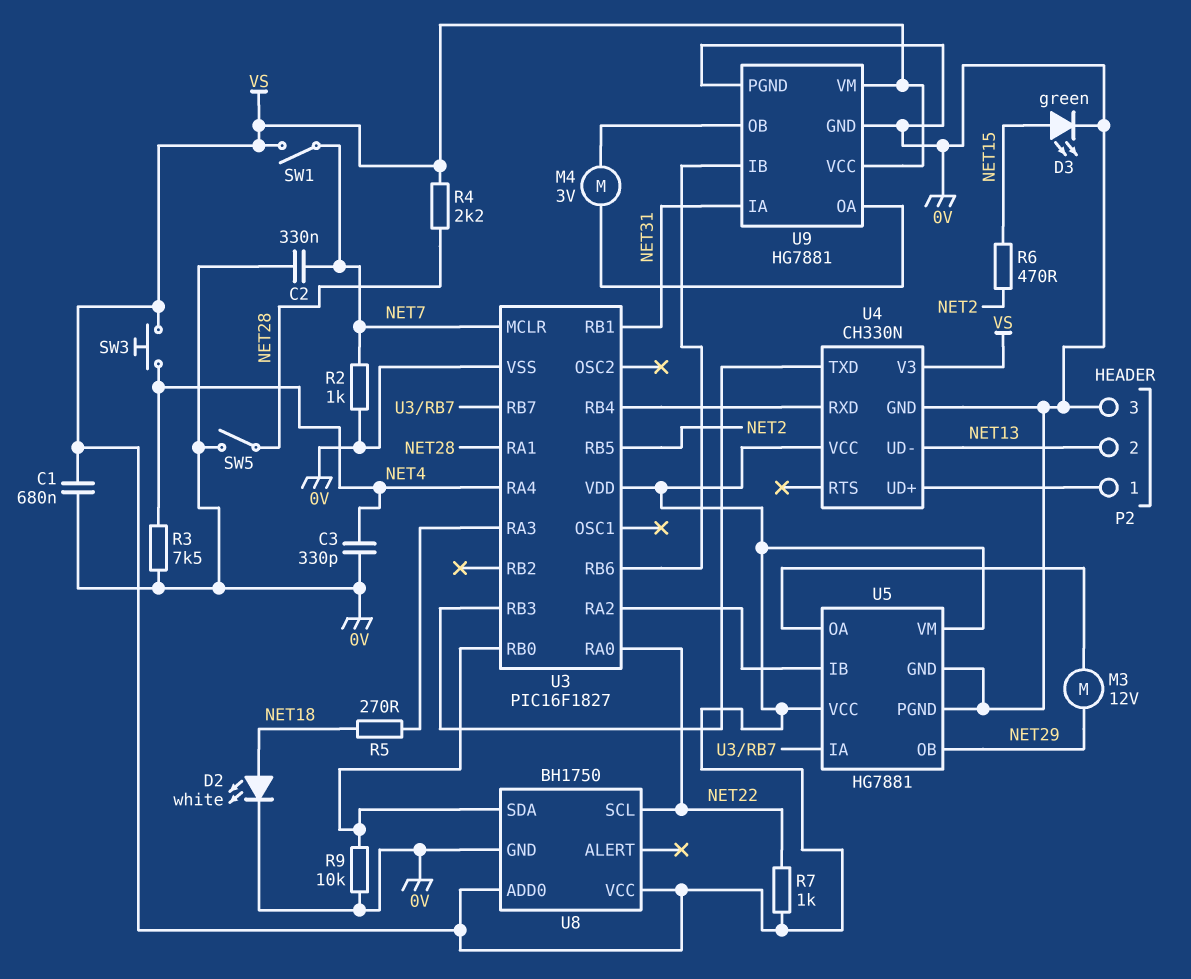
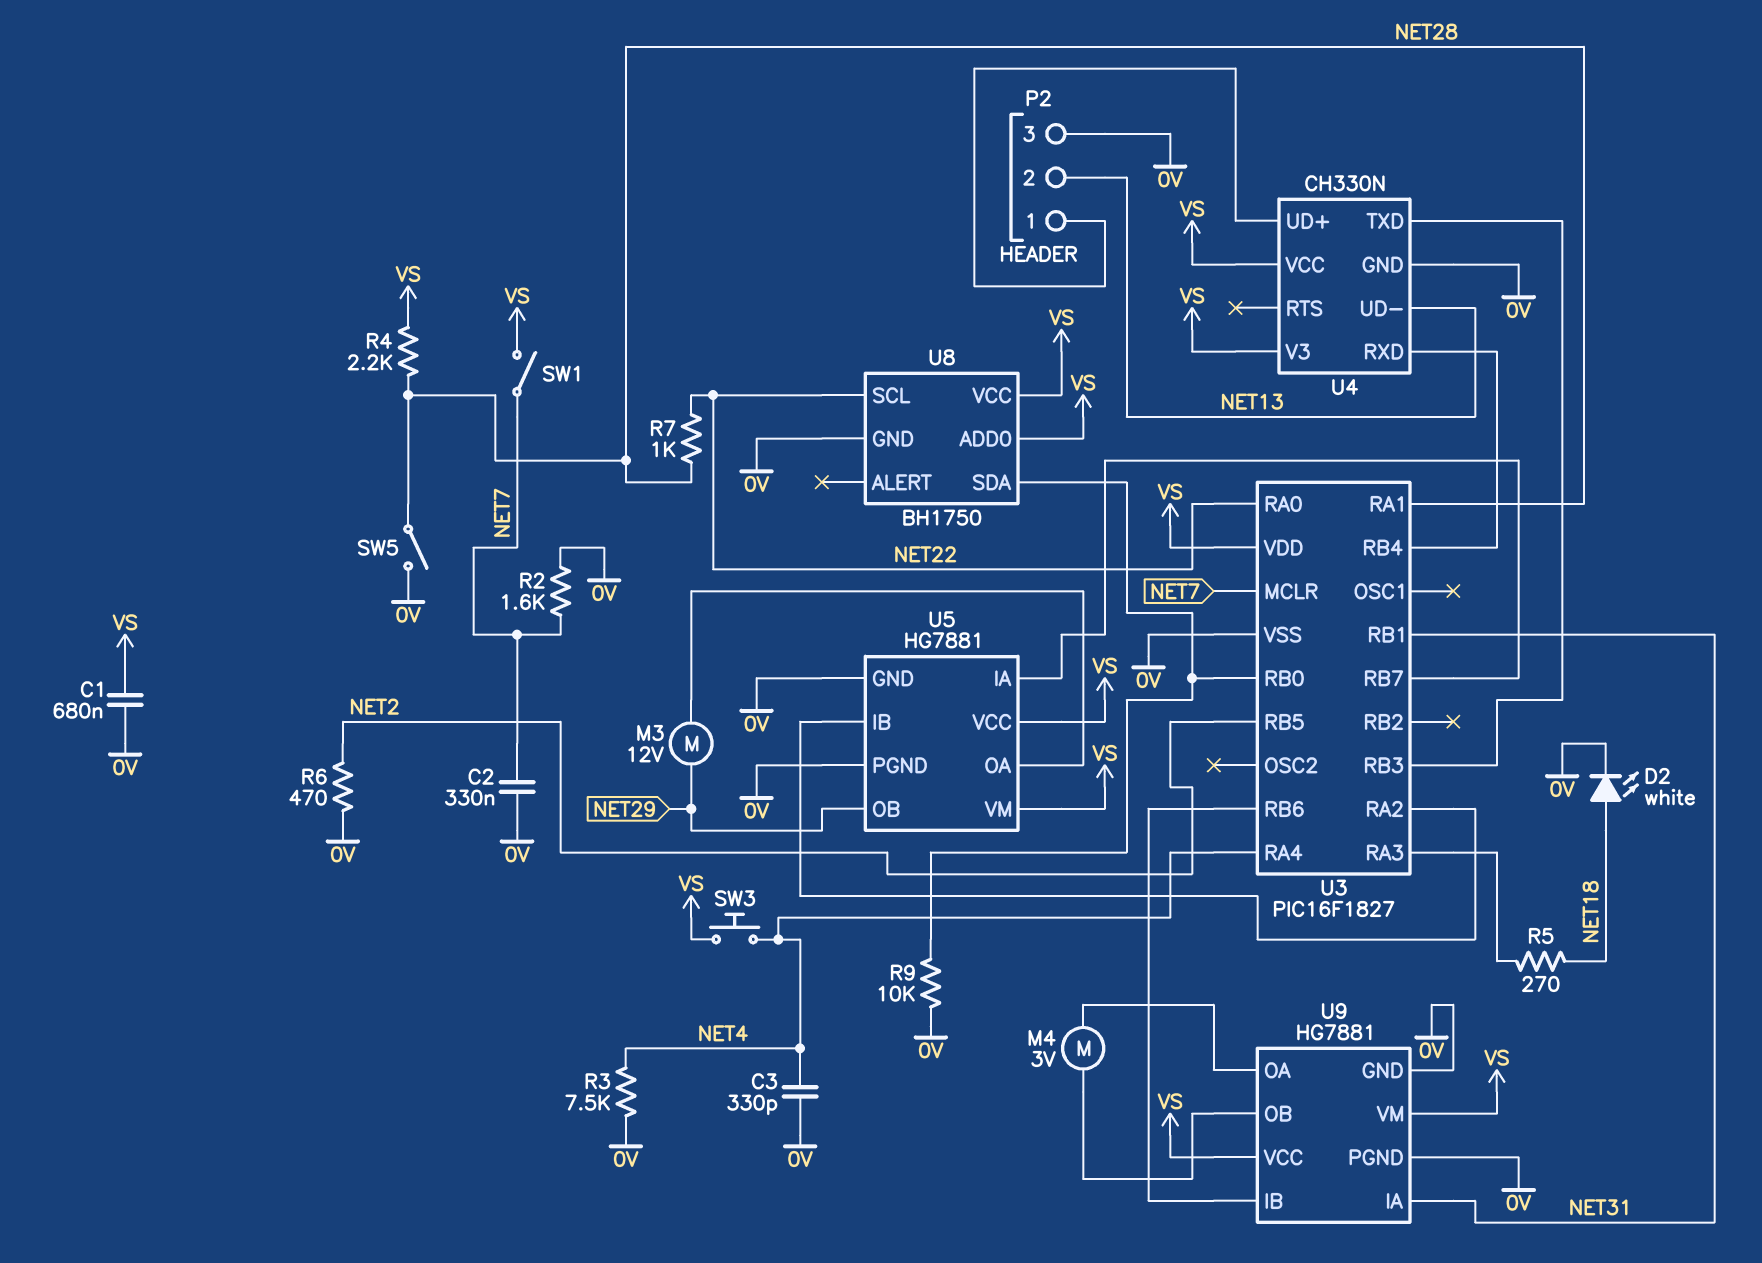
D3: LED green (A NET15, K 0V) -> none
R2: 1k (0V, NET7) -> 1.6k (0V, NET7)
R6: 470 (NET2, NET15) -> 470 (0V, NET2)
R7: 1k (NET22, VS) -> 1k (NET22, NET28)

